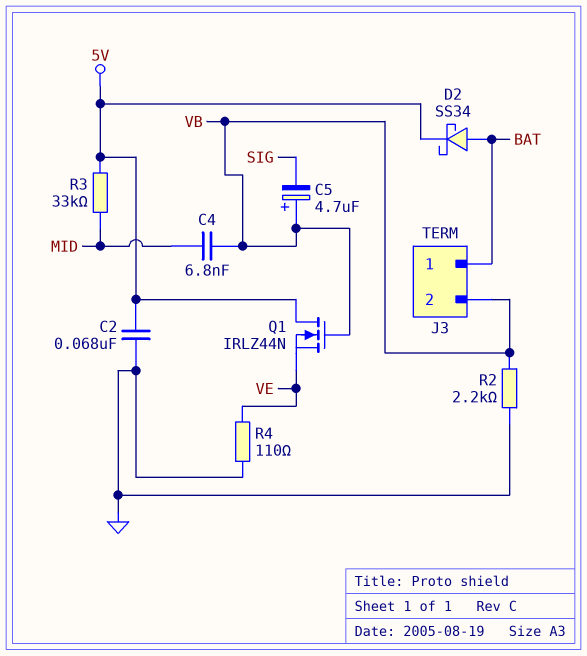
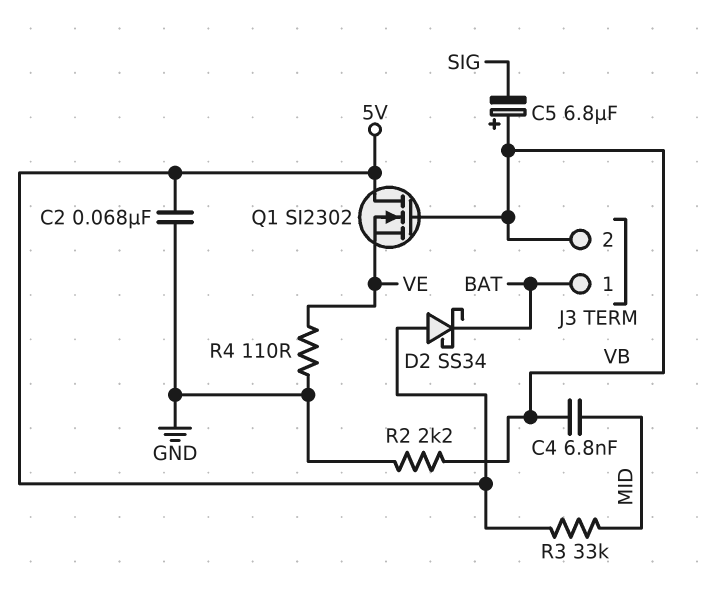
C5: 4.7uF (plus VB, minus SIG) -> 6.8uF (plus VB, minus SIG)
D2: schottky SS34 (A BAT, K 5V) -> schottky SS34 (A 5V, K BAT)
Q1: NMOS IRLZ44N (G VB, D 5V, S VE) -> NMOS SI2302 (G VB, D 5V, S VE)

